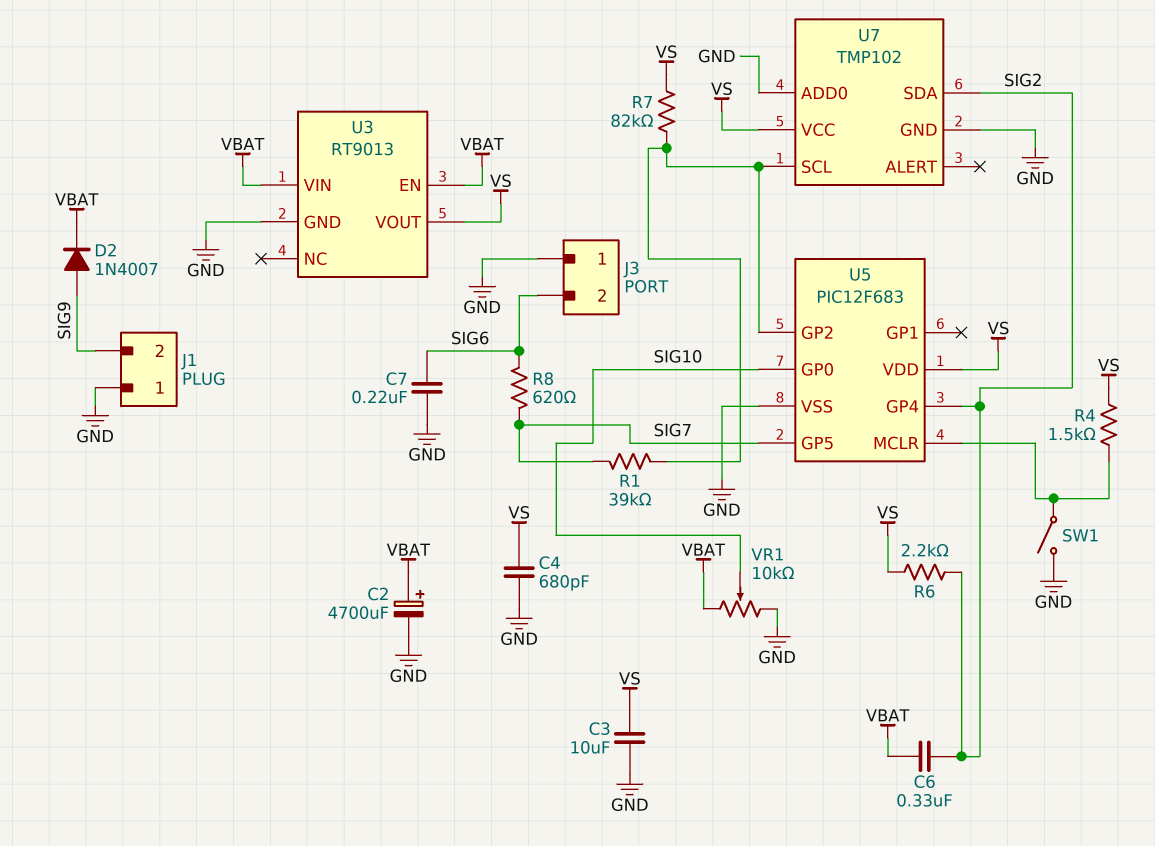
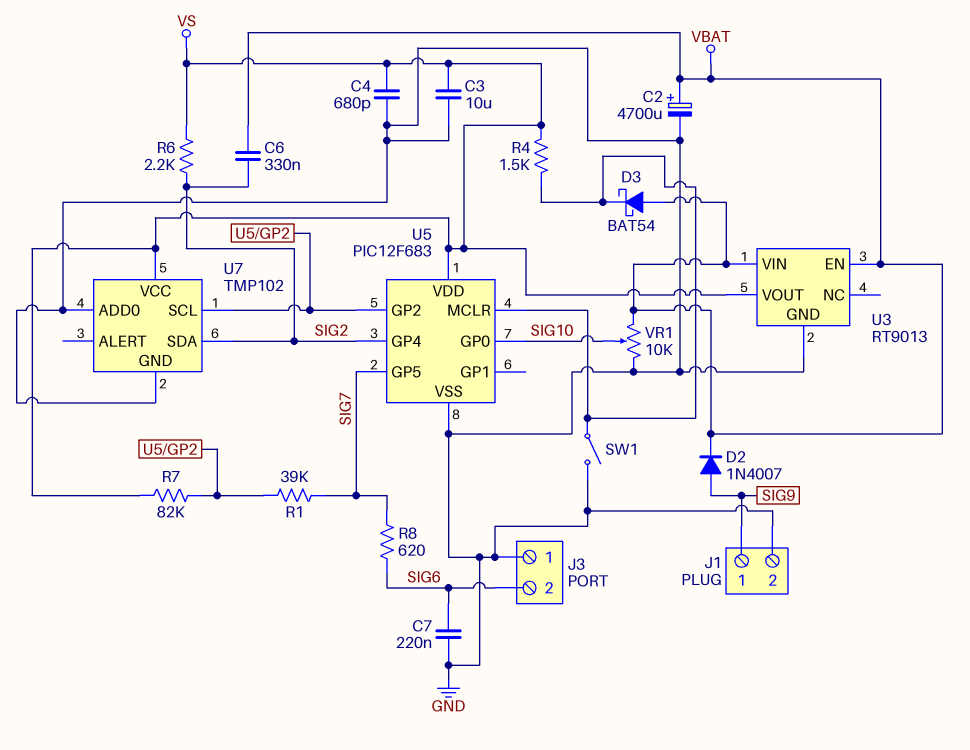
D3: none -> schottky BAT54 (A VBAT, K U5/MCLR)
J1 pin 1: GND -> SIG9
J1 pin 2: SIG9 -> GND

